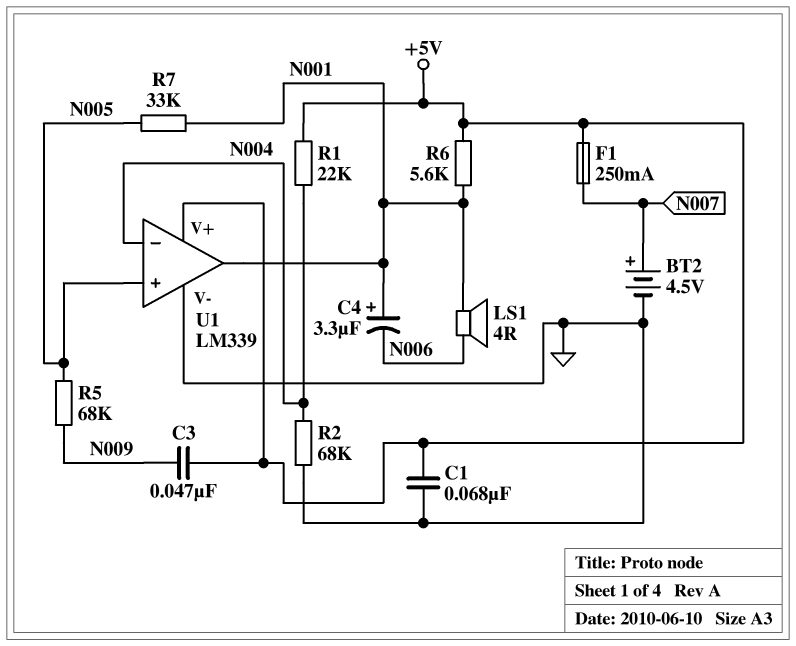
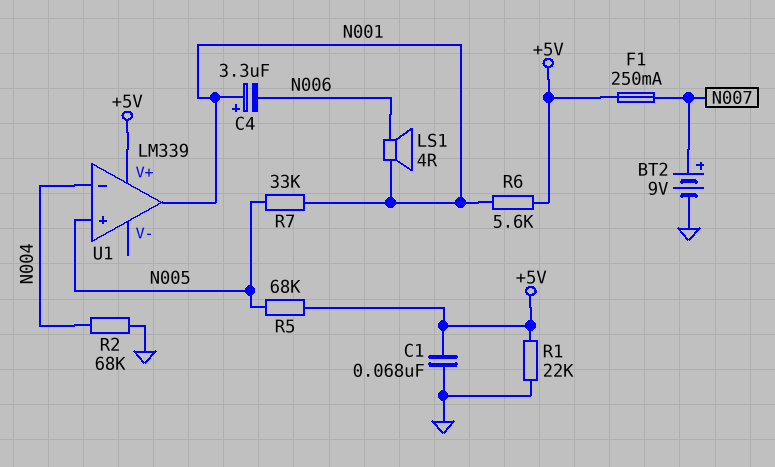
BT2: 4.5V (plus N007, minus GND) -> 9V (plus N007, minus GND)
C3: 47nF (+5V, N009) -> none
R1: 22k (+5V, N004) -> 22k (+5V, GND)
R5: 68k (N005, N009) -> 68k (+5V, N005)
U1 pin V-: GND -> none

